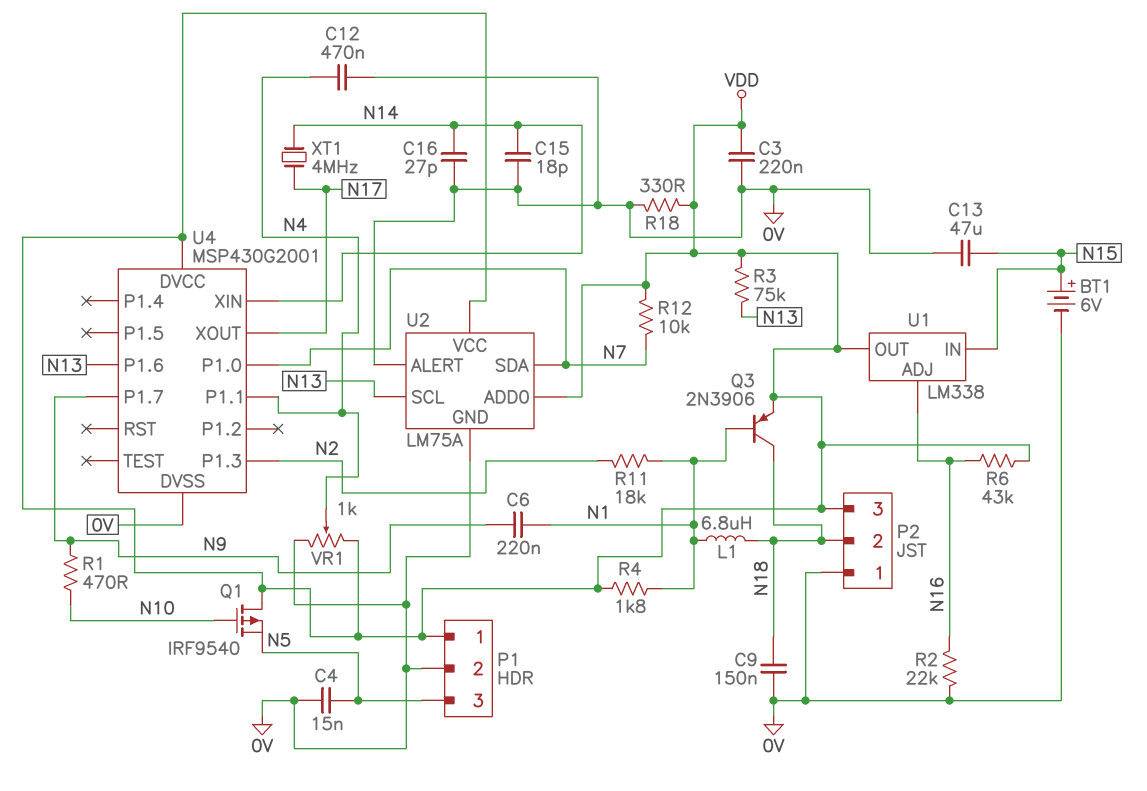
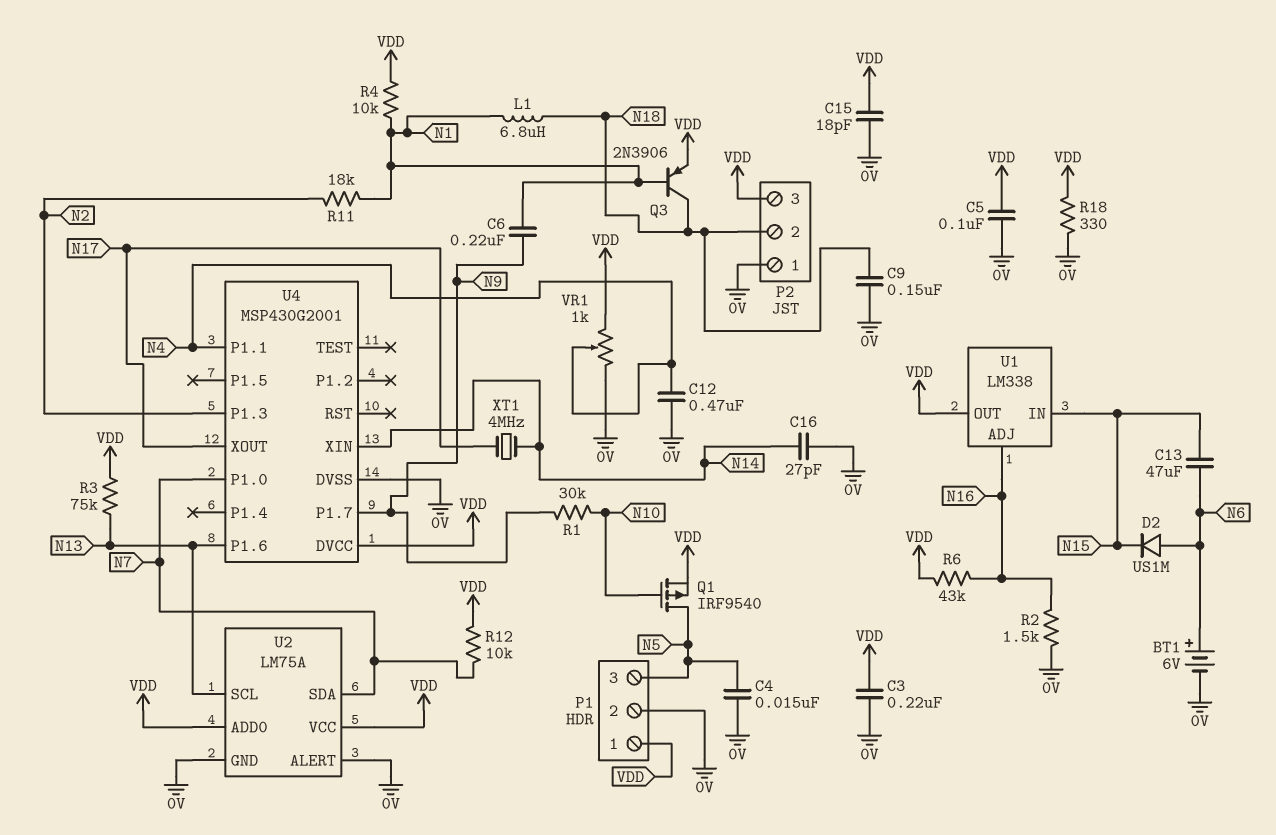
BT1: 6V (plus N15, minus 0V) -> 6V (plus N6, minus 0V)
C5: none -> 100nF (0V, VDD)
C13: 47uF (0V, N15) -> 47uF (N6, N15)
C15: 18pF (0V, N14) -> 18pF (0V, VDD)
D2: none -> diode US1M (A N6, K N15)
Q1: PMOS IRF9540 (G N10, D VDD, S N5) -> PMOS IRF9540 (G N10, D N5, S VDD)
R1: 470 (N9, N10) -> 30k (N9, N10)
R2: 22k (0V, N16) -> 1.5k (0V, N16)
R4: 1.8k (N1, VDD) -> 10k (N1, VDD)

